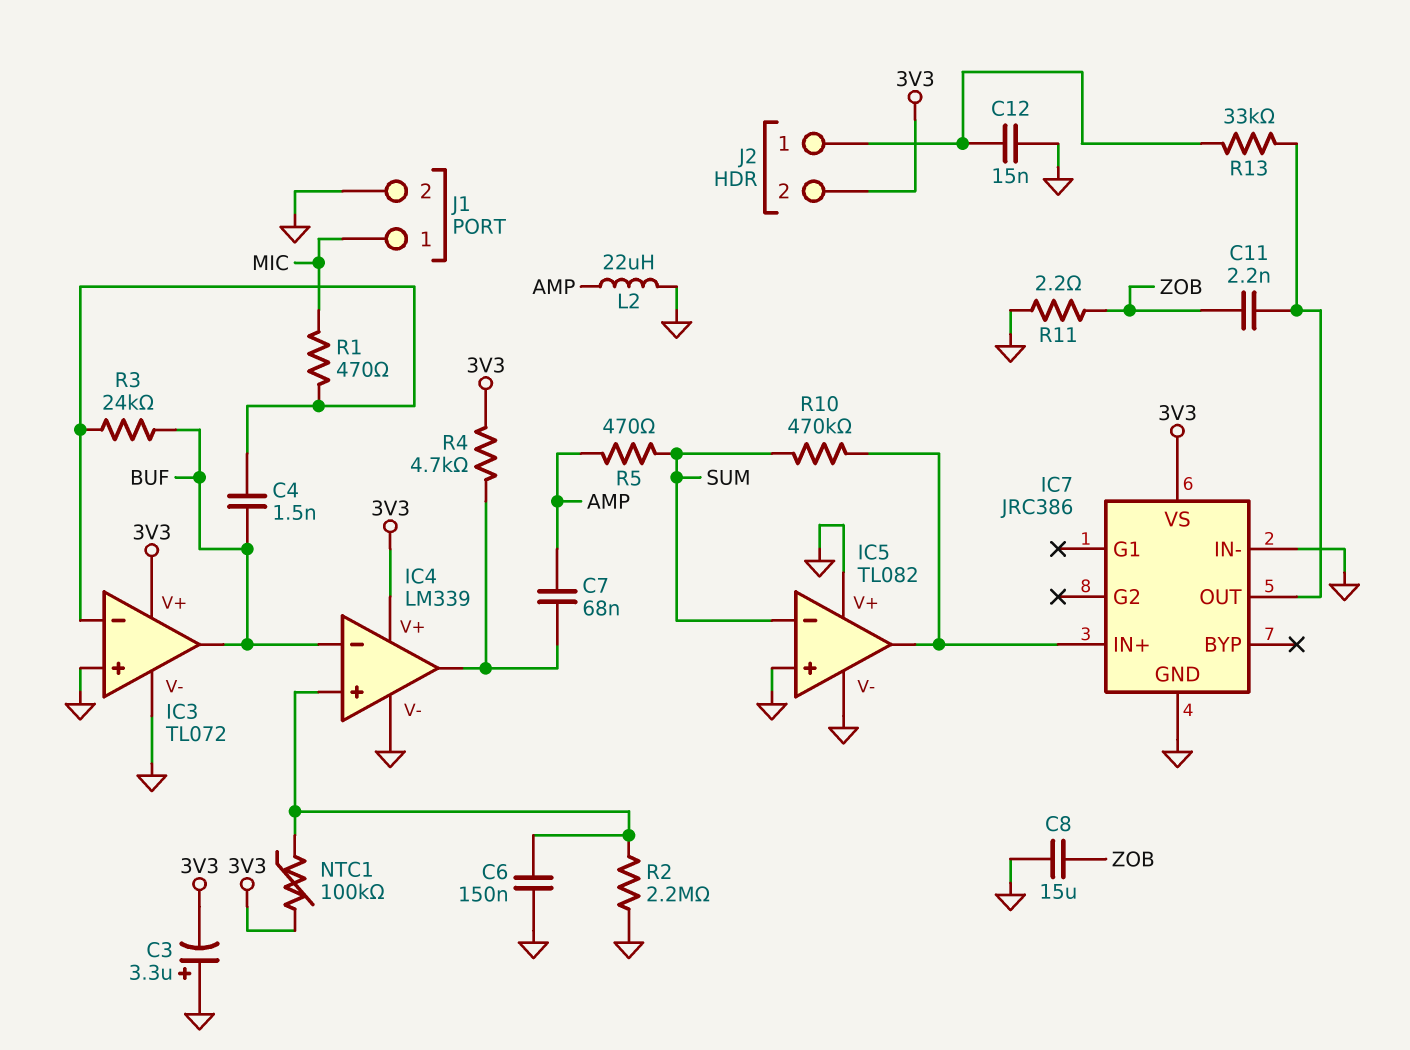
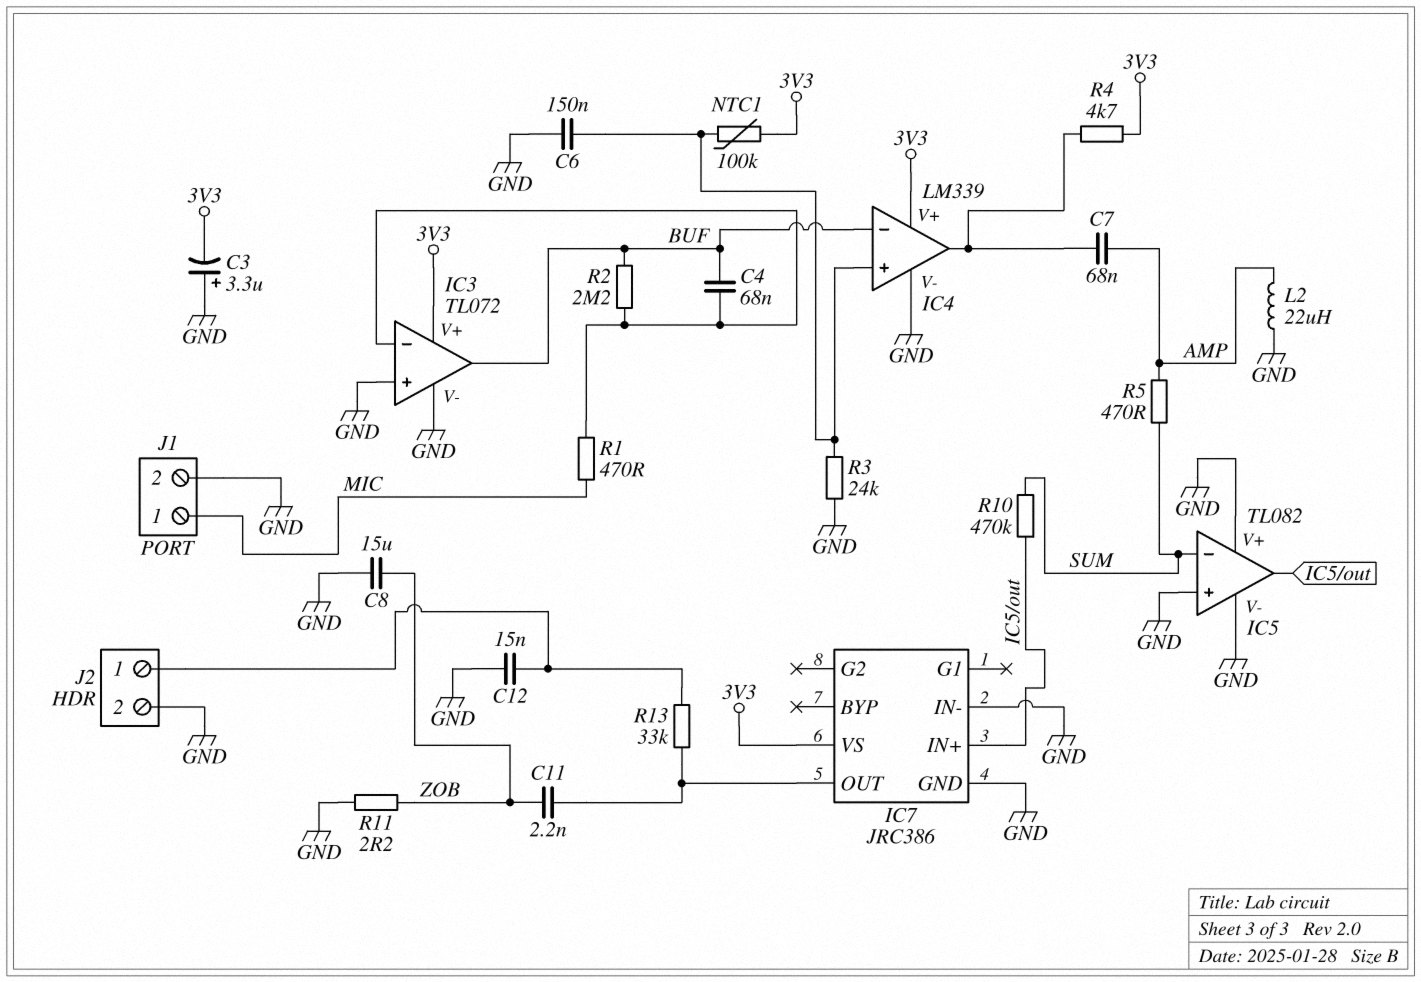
C4: 1.5nF (BUF, IC3/in-) -> 68nF (BUF, IC3/in-)
J2 pin 2: 3V3 -> GND
R2: 2.2M (GND, IC4/in+) -> 2.2M (BUF, IC3/in-)
R3: 24k (BUF, IC3/in-) -> 24k (GND, IC4/in+)

